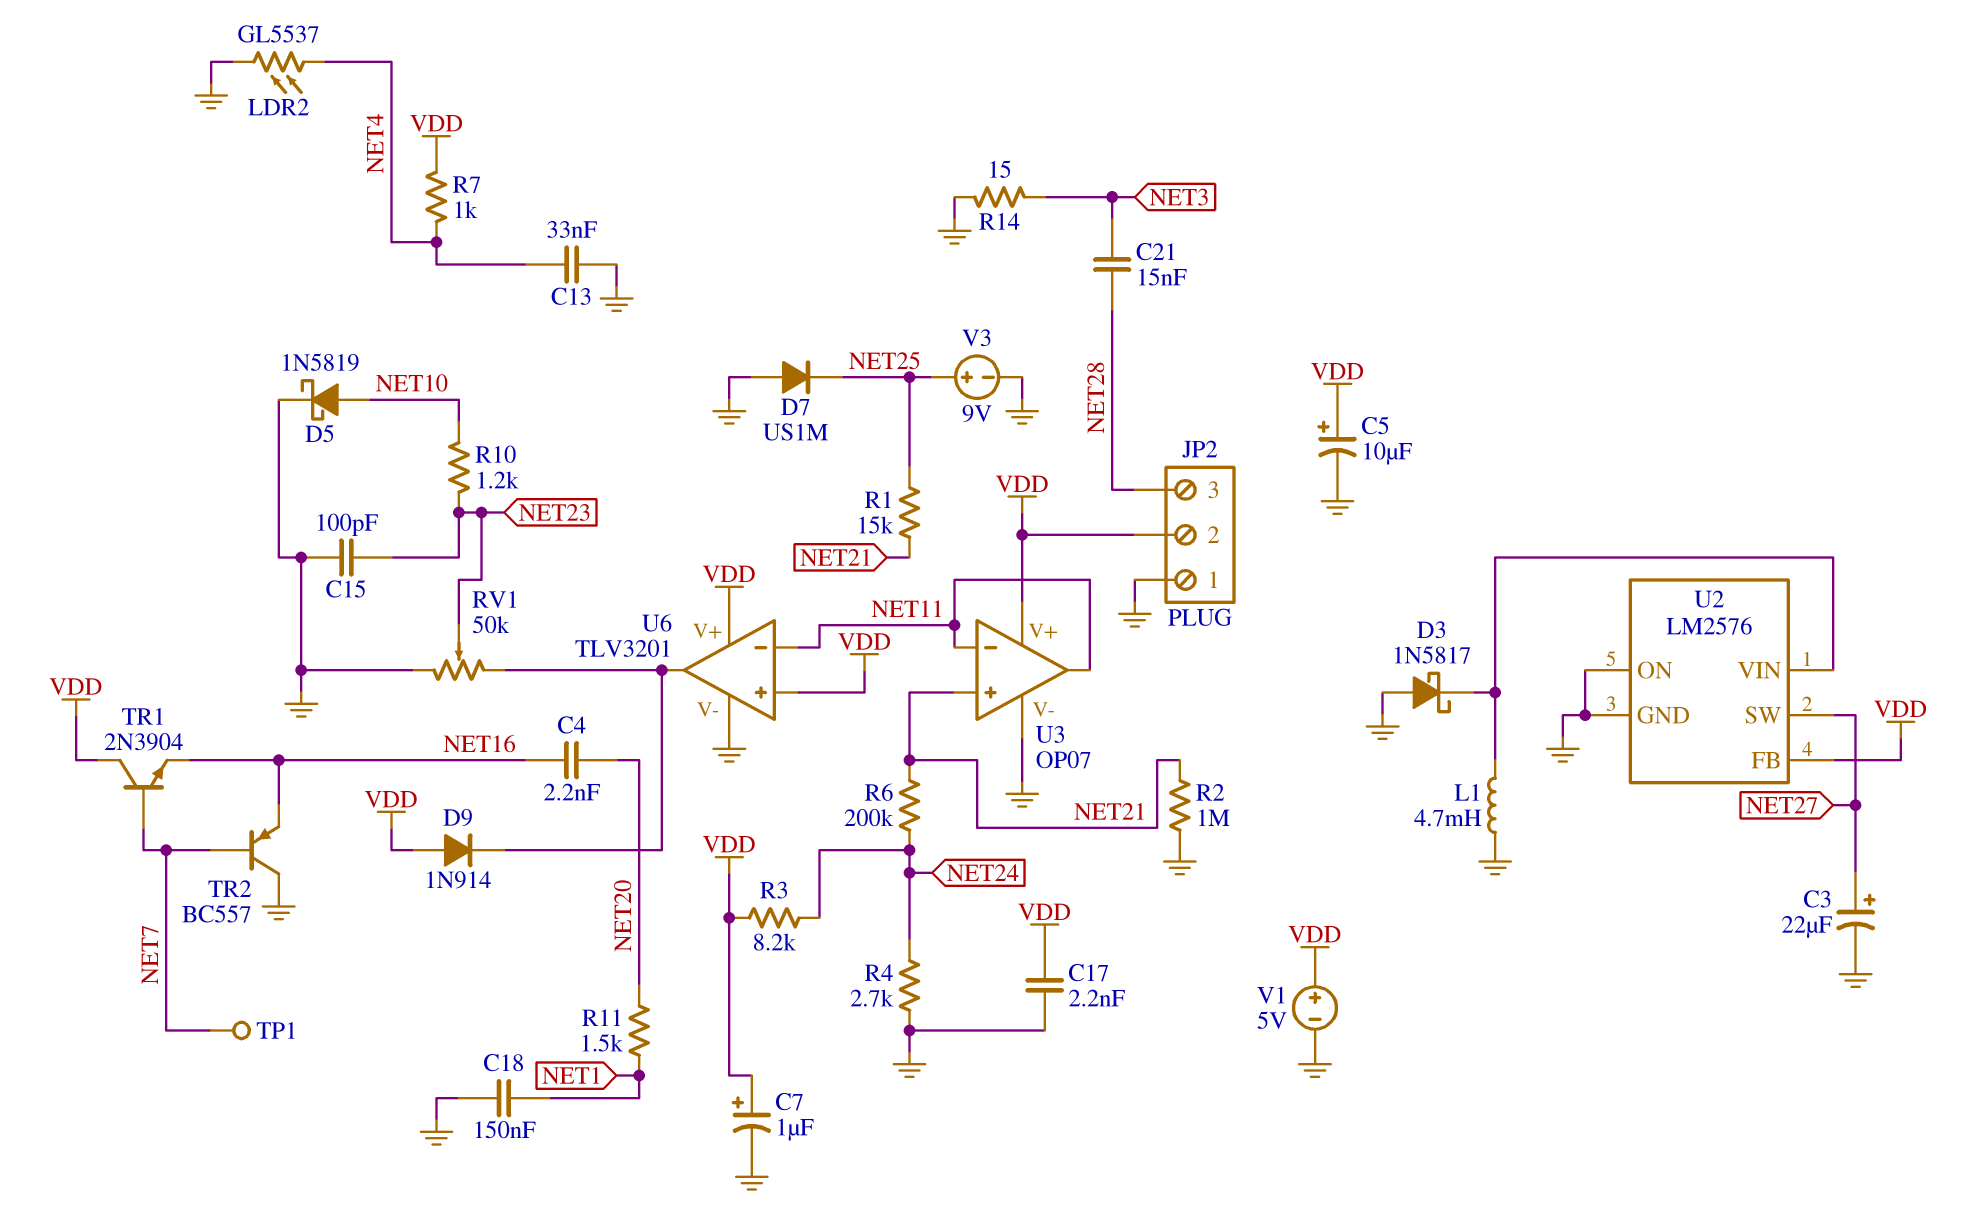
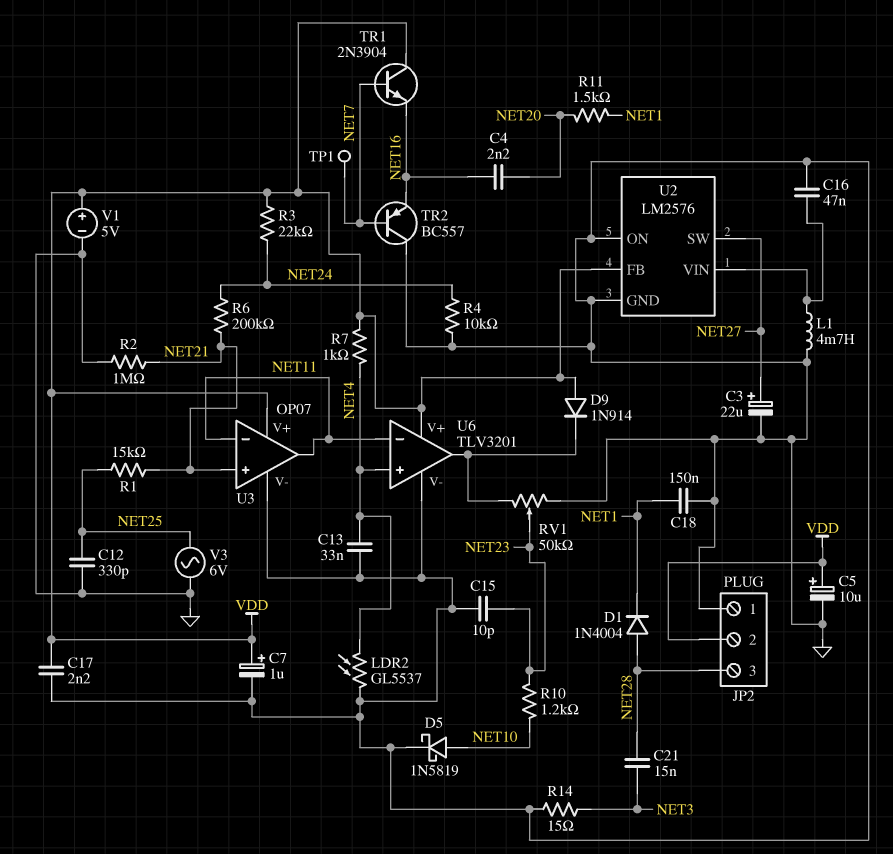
C12: none -> 330pF (GND, NET25)
C15: 100pF (GND, NET23) -> 10pF (GND, NET23)
C16: none -> 47nF (GND, U2/VIN)
D1: none -> diode 1N4004 (A NET28, K NET1)
D3: schottky 1N5817 (A GND, K U2/VIN) -> none
D7: diode US1M (A GND, K NET25) -> none
R3: 8.2k (NET24, VDD) -> 22k (NET24, VDD)
R4: 2.7k (GND, NET24) -> 10k (GND, NET24)
U6 pin in+: VDD -> NET4
V3: 9V (plus NET25, minus GND) -> AC 6V (GND, NET25)

